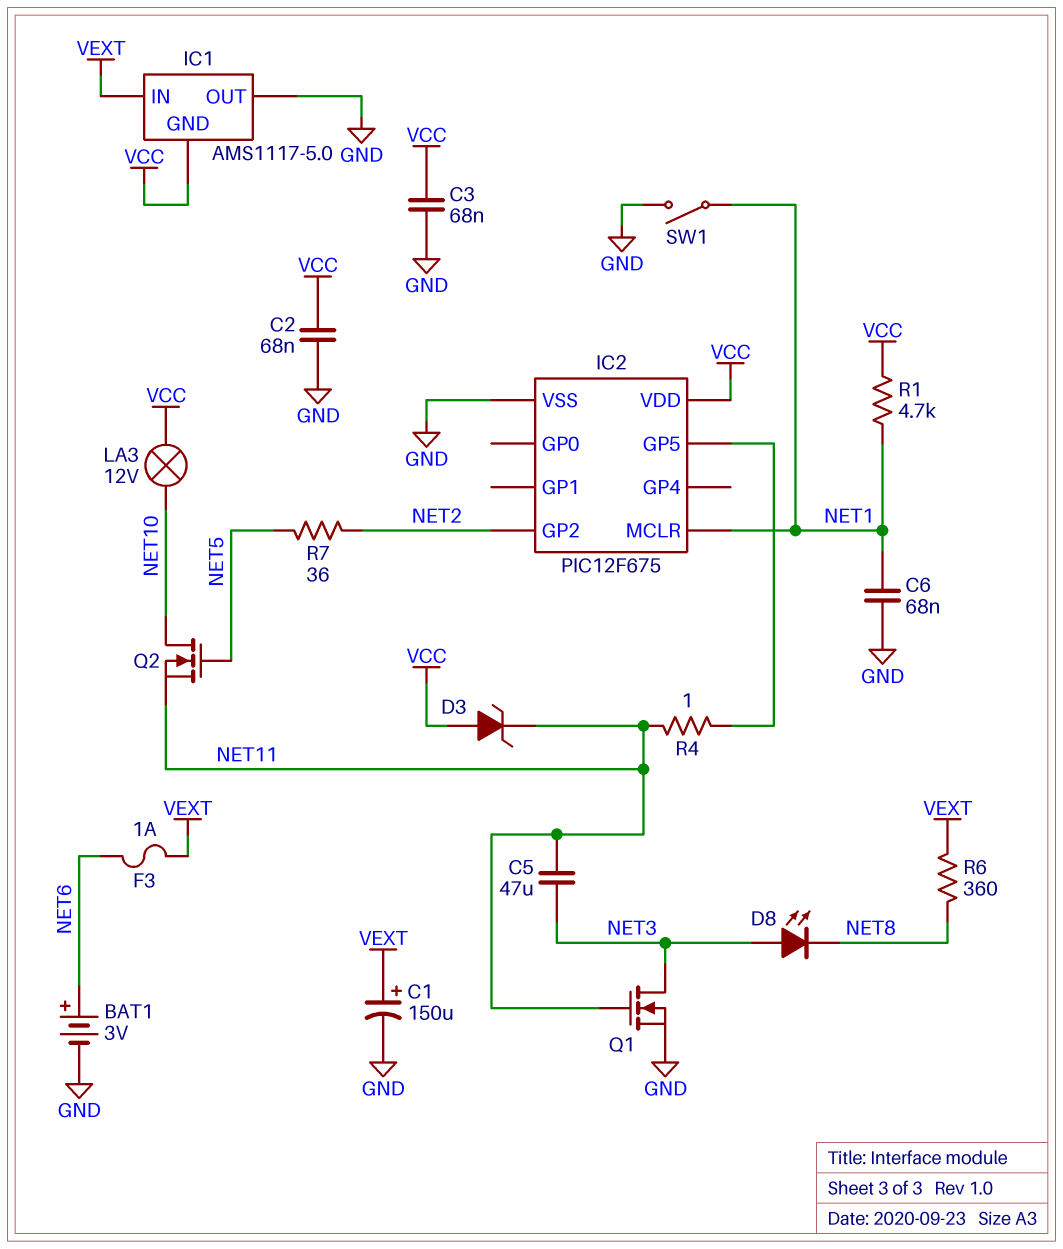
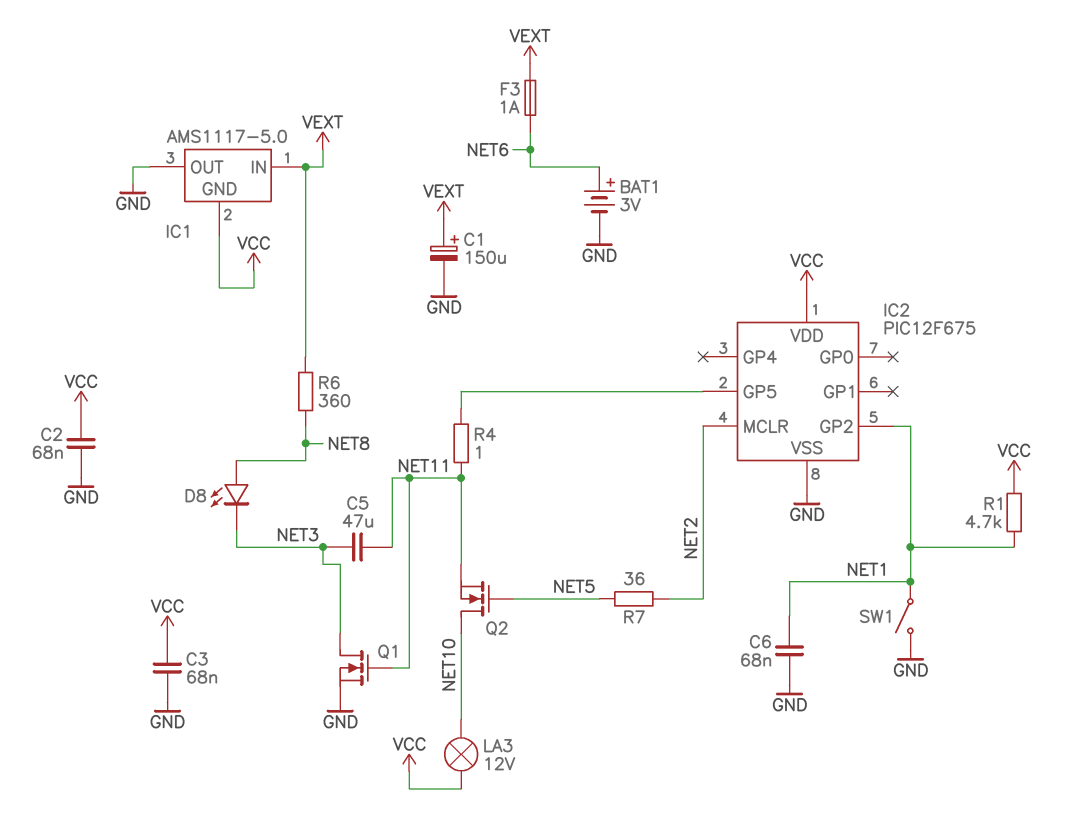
D3: zener (A VCC, K NET11) -> none
D8: LED (A NET3, K NET8) -> LED (A NET8, K NET3)
IC2 pin GP2: NET2 -> NET1
IC2 pin MCLR: NET1 -> NET2

